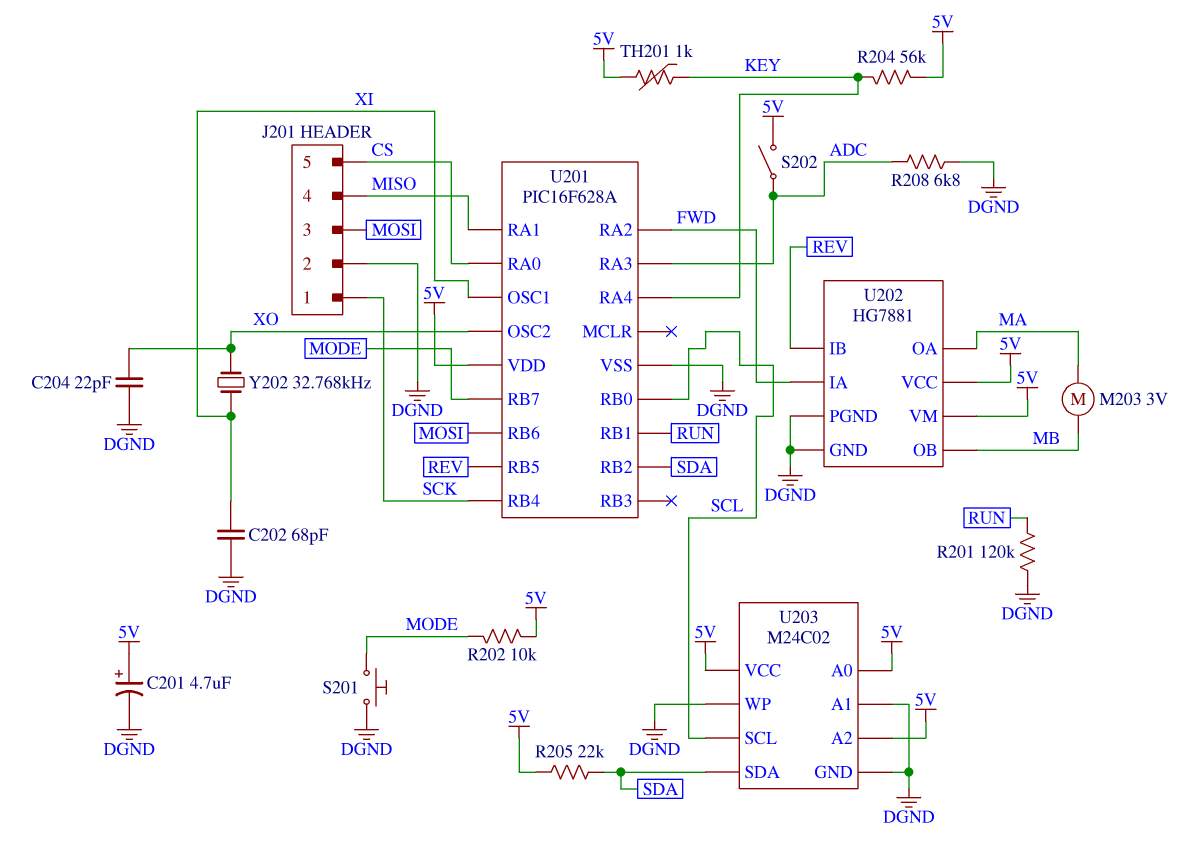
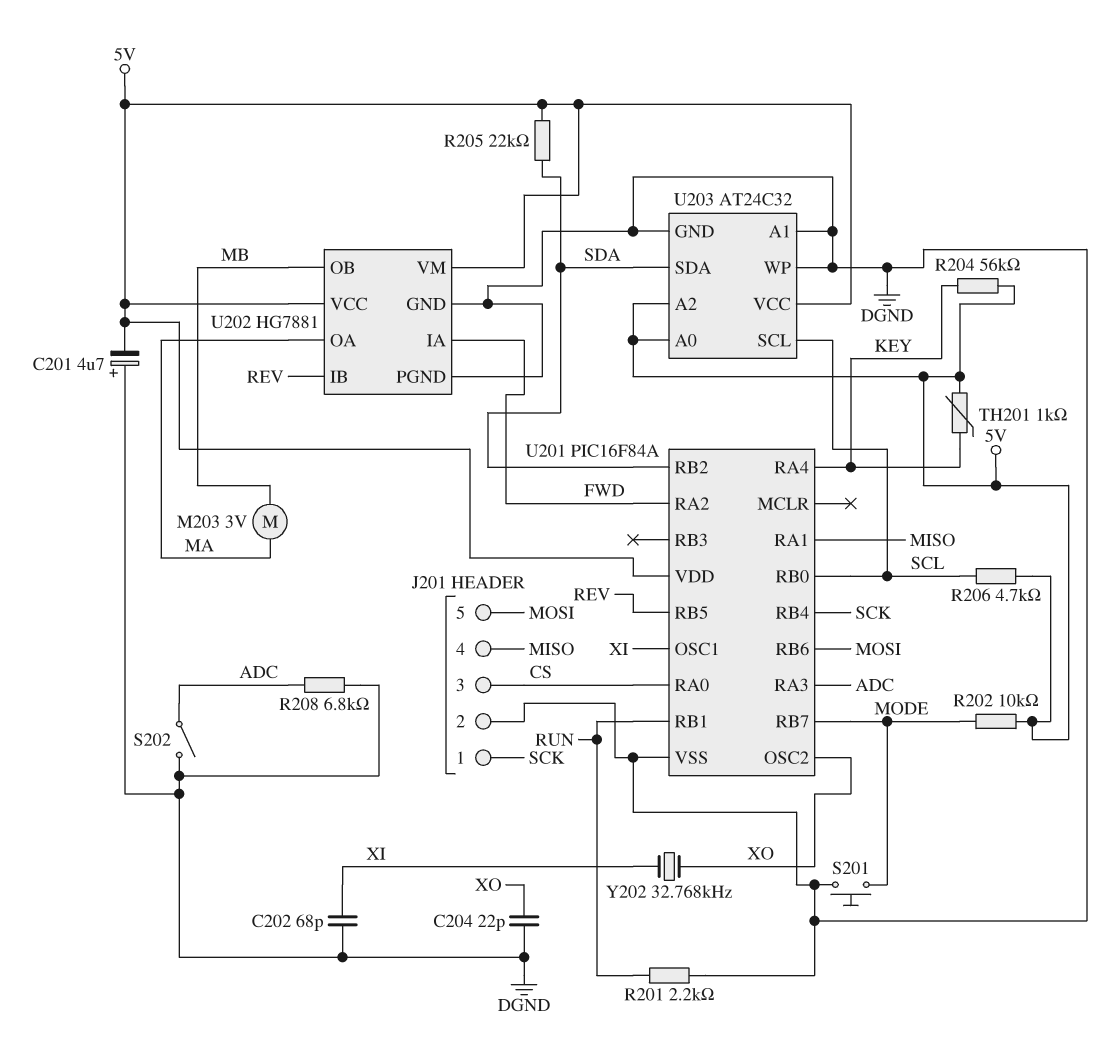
C201: 4.7uF (plus 5V, minus DGND) -> 4.7uF (plus DGND, minus 5V)
J201 pin 3: MOSI -> CS
J201 pin 5: CS -> MOSI
R201: 120k (DGND, RUN) -> 2.2k (DGND, RUN)
R206: none -> 4.7k (5V, SCL)
S202: switch (5V, ADC) -> switch (ADC, DGND)
U201: PIC16F628A -> PIC16F84A
U203: M24C02 -> AT24C32

